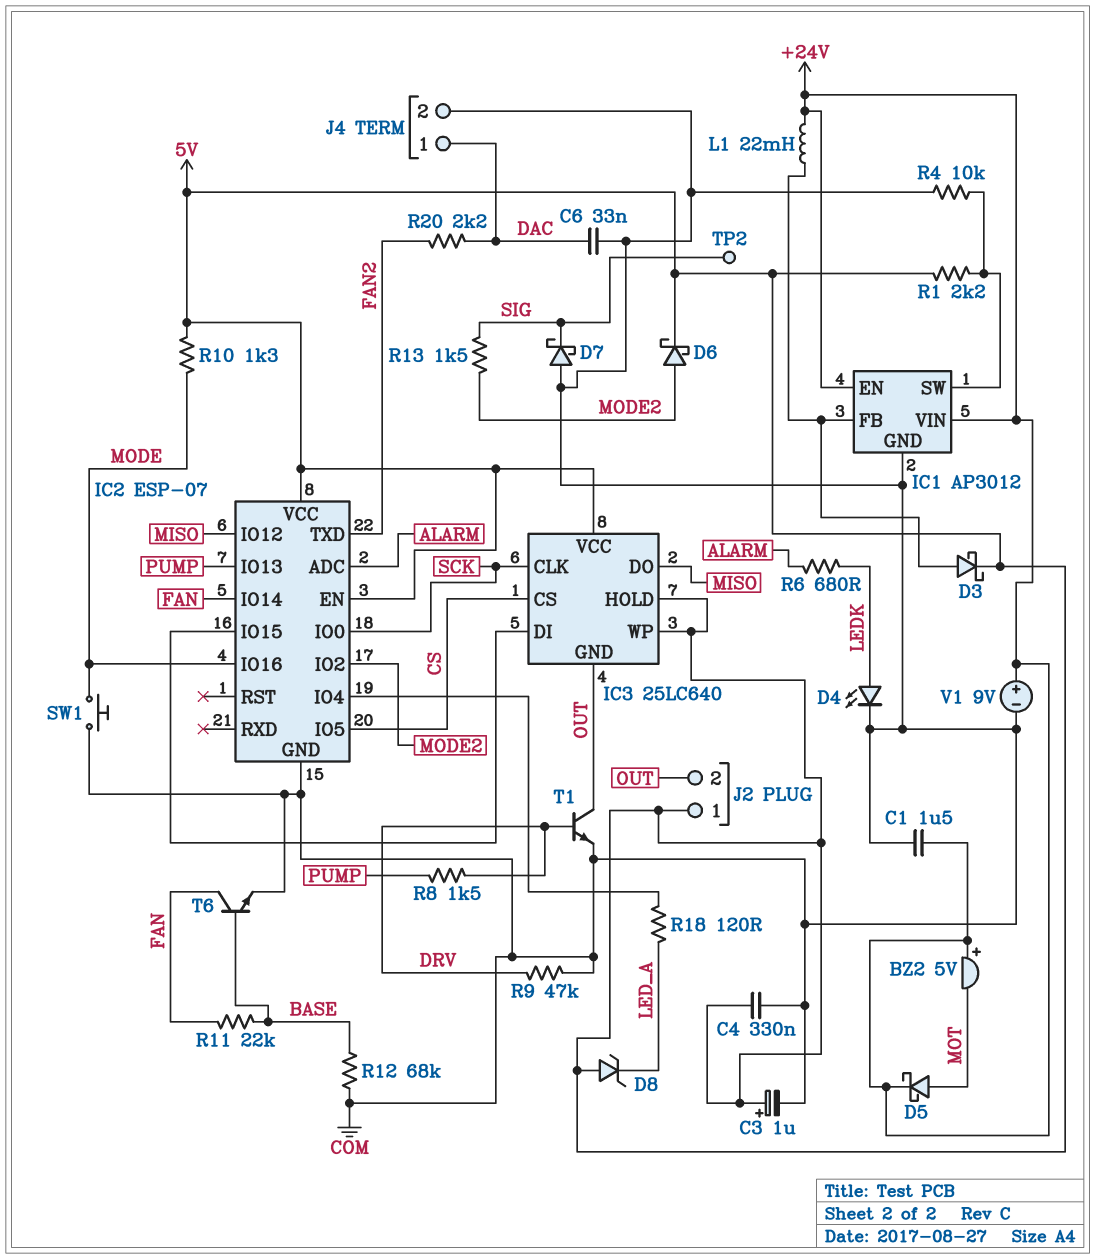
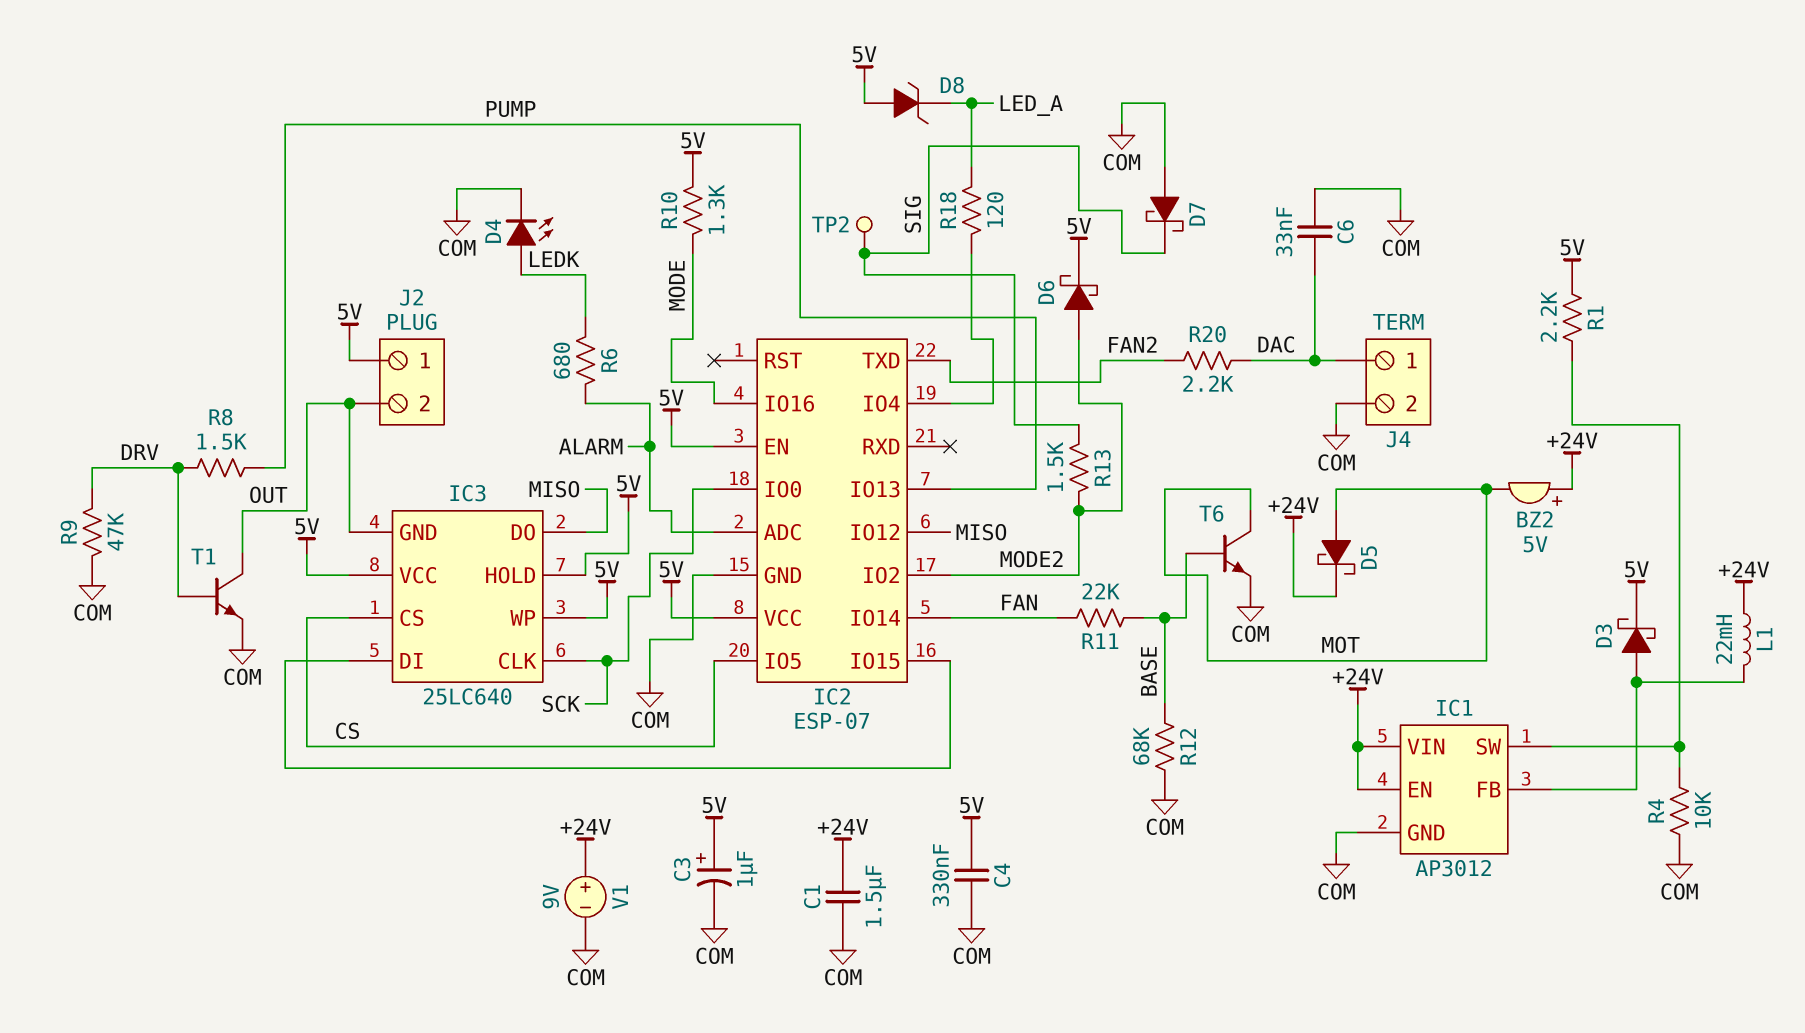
SW1: button (COM, MODE) -> none
T6: NPN (B BASE, C FAN, E COM) -> NPN (B BASE, C MOT, E COM)

